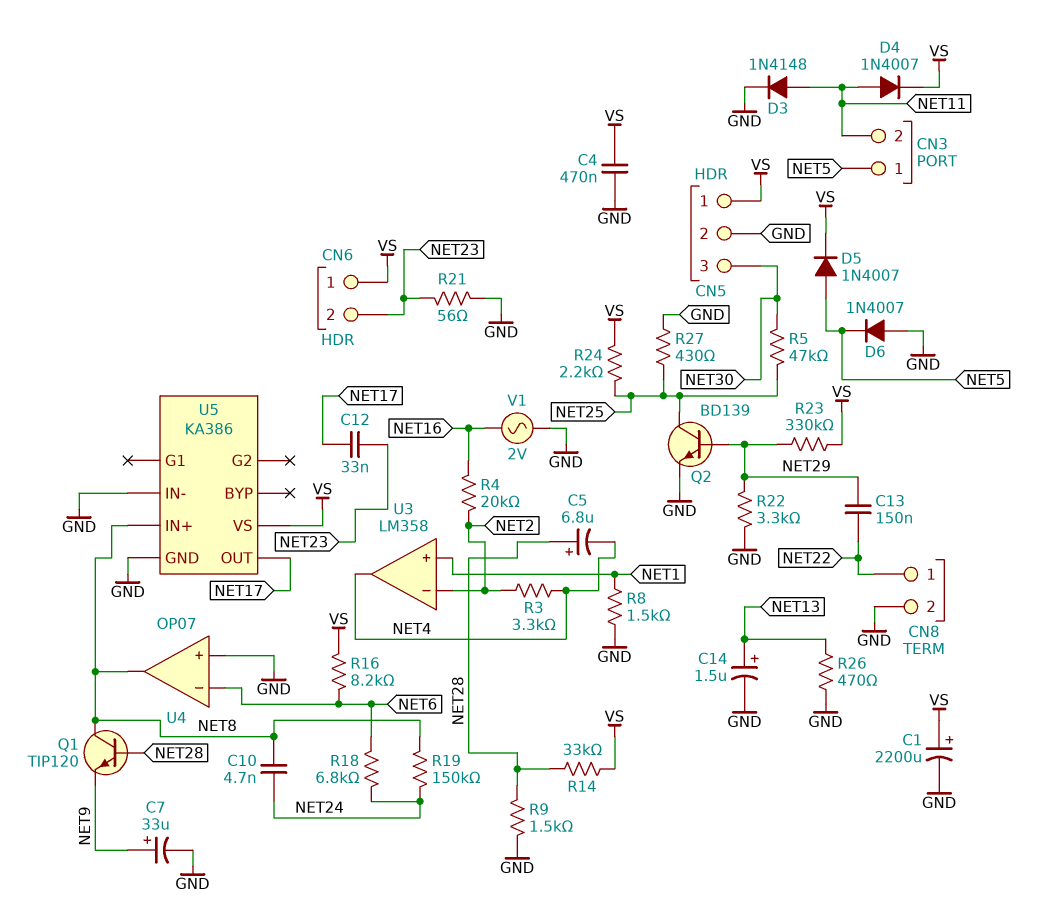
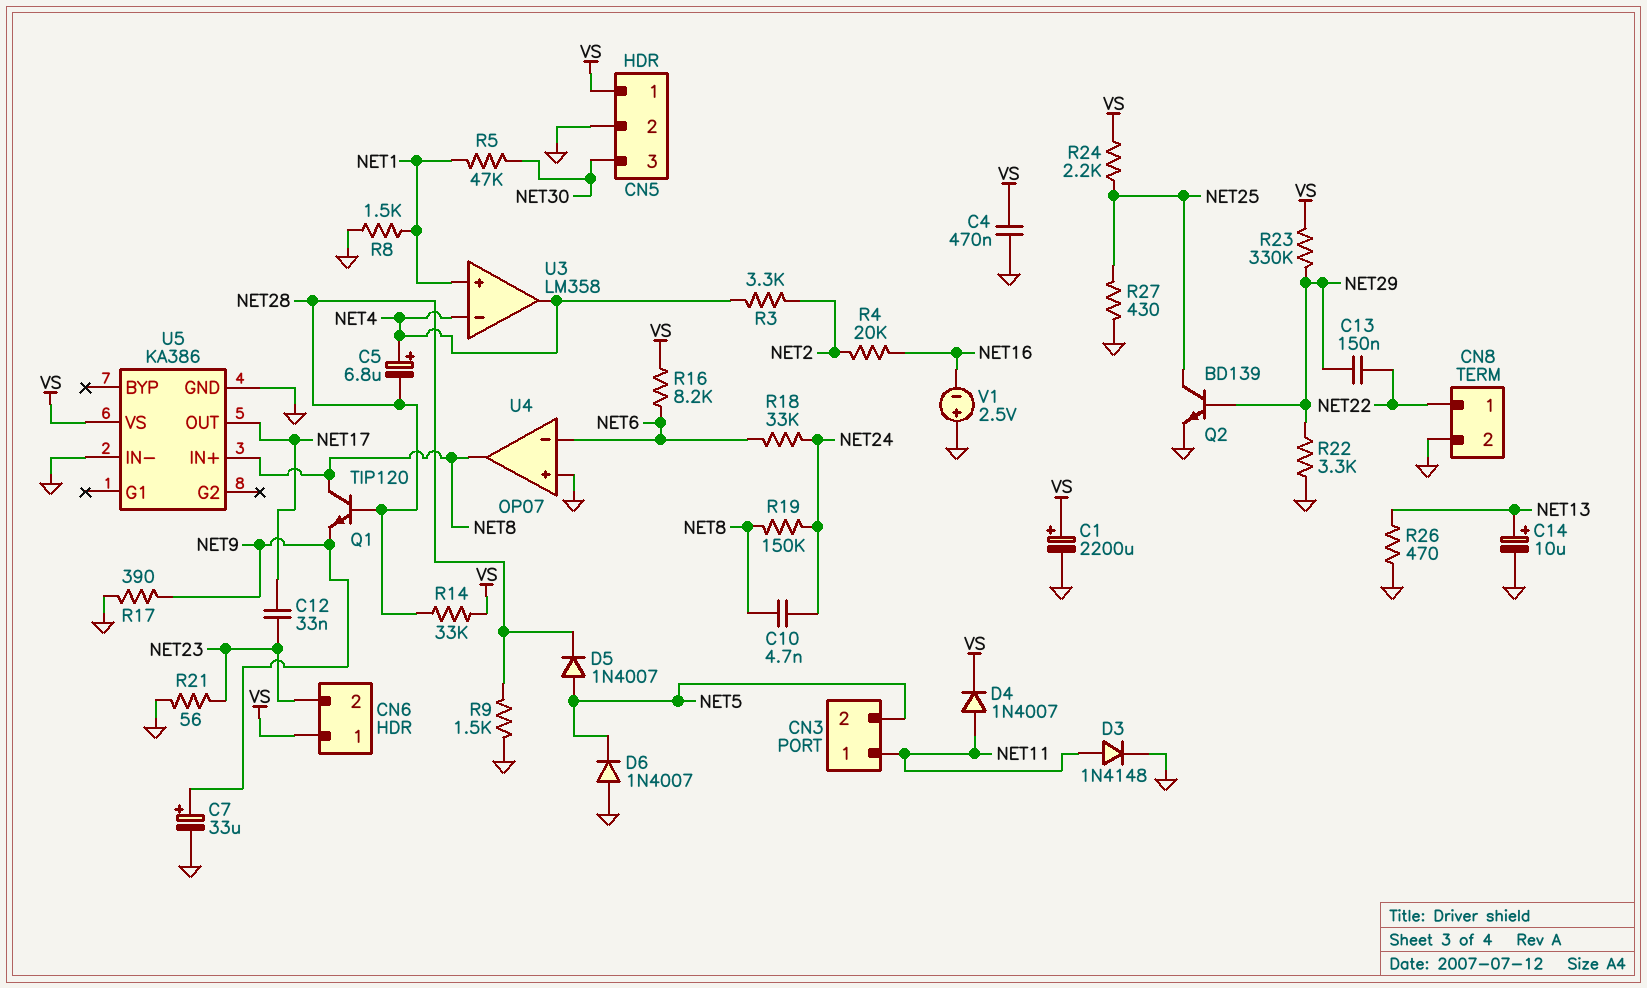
C5: 6.8uF (plus NET28, minus NET4) -> 6.8uF (plus NET4, minus NET28)
C14: 1.5uF (plus NET13, minus GND) -> 10uF (plus NET13, minus GND)
CN3 pin 1: NET5 -> NET11
CN3 pin 2: NET11 -> NET5
D5: diode 1N4007 (A NET5, K VS) -> diode 1N4007 (A NET5, K NET28)
R5: 47k (NET25, NET30) -> 47k (NET1, NET30)
R17: none -> 390 (GND, NET9)
R18: 6.8k (NET6, NET24) -> 33k (NET6, NET24)
U3 pin in-: NET2 -> NET4
V1: AC 2V (GND, NET16) -> 2.5V (plus GND, minus NET16)

